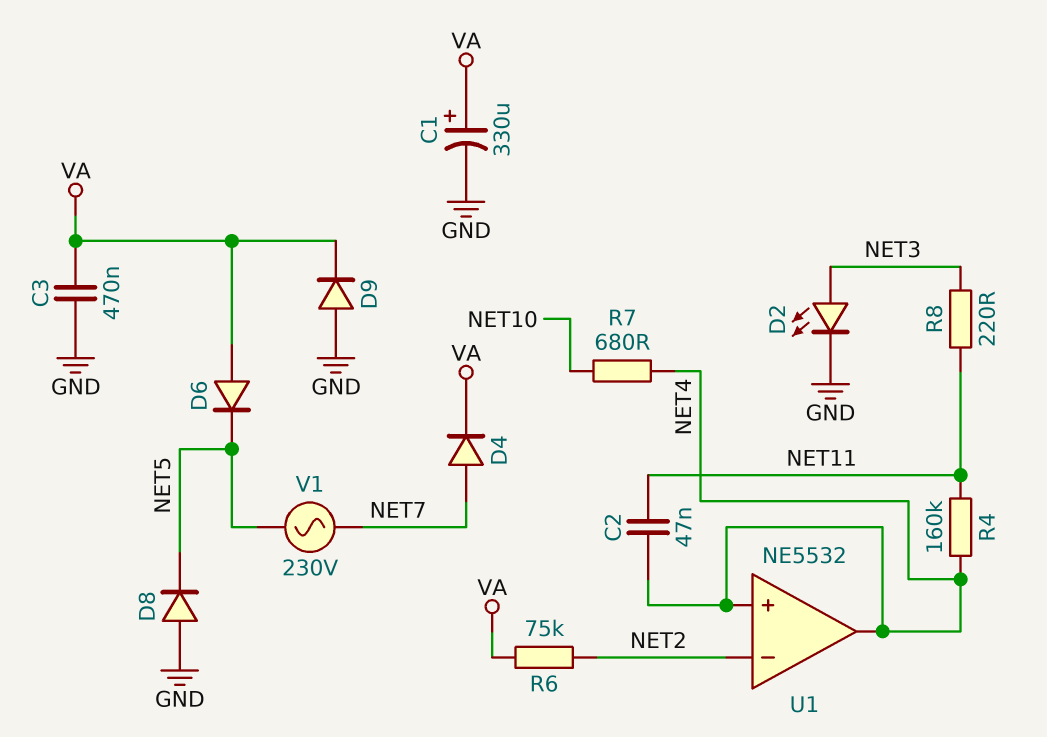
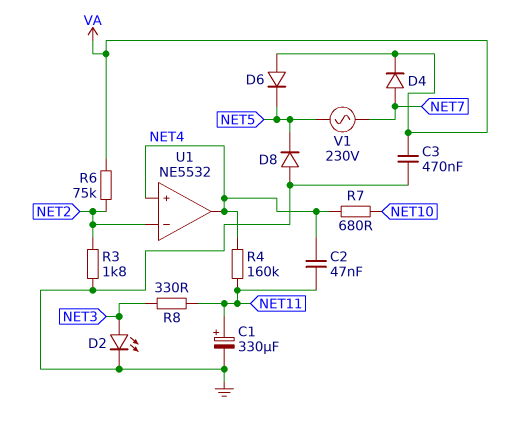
C1: 330uF (plus VA, minus GND) -> 330uF (plus NET11, minus GND)
D9: diode (A GND, K VA) -> none
R3: none -> 1.8k (GND, NET2)
R8: 220 (NET3, NET11) -> 330 (NET3, NET11)

